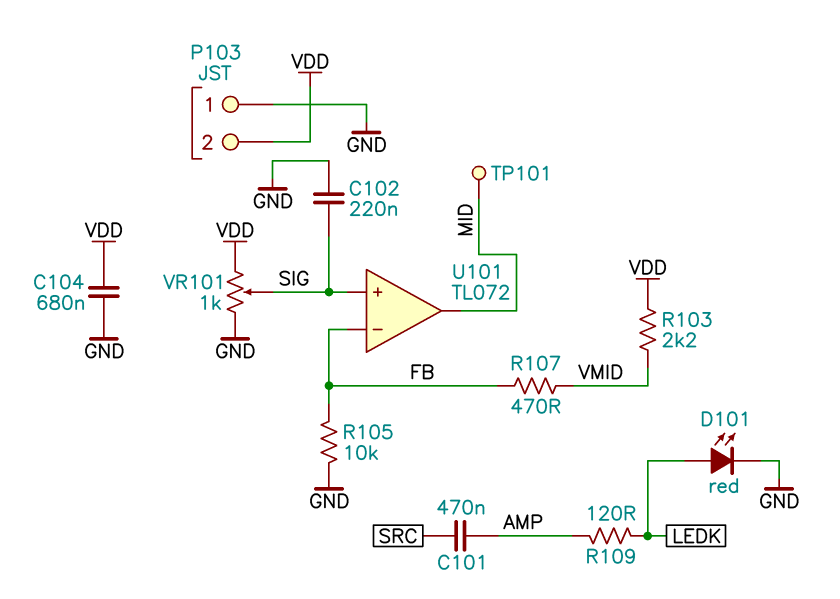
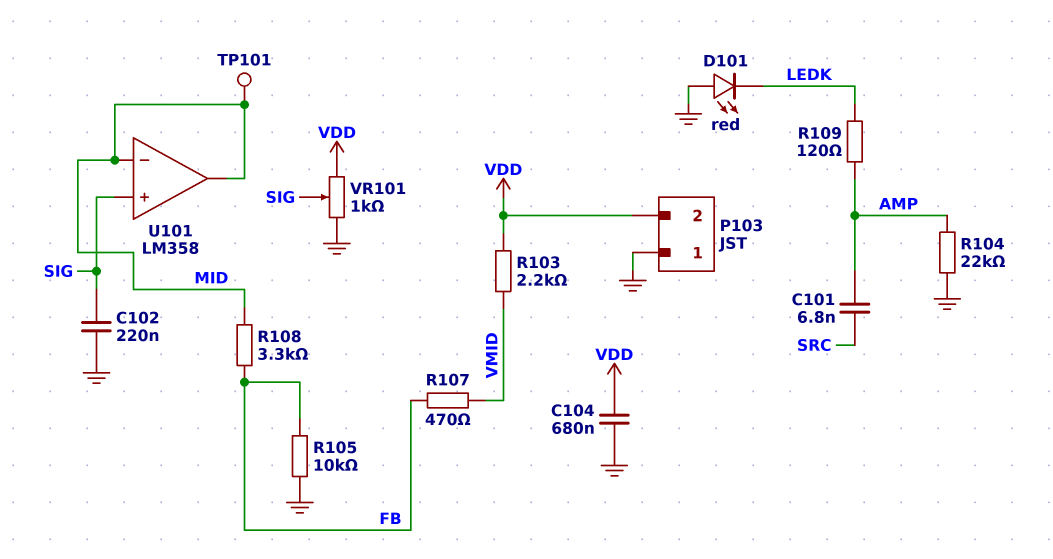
C101: 470nF (AMP, SRC) -> 6.8nF (AMP, SRC)
D101: LED red (A LEDK, K GND) -> LED red (A GND, K LEDK)
R104: none -> 22k (AMP, GND)
R108: none -> 3.3k (FB, MID)
U101: TL072 -> LM358
U101 pin in-: FB -> MID

